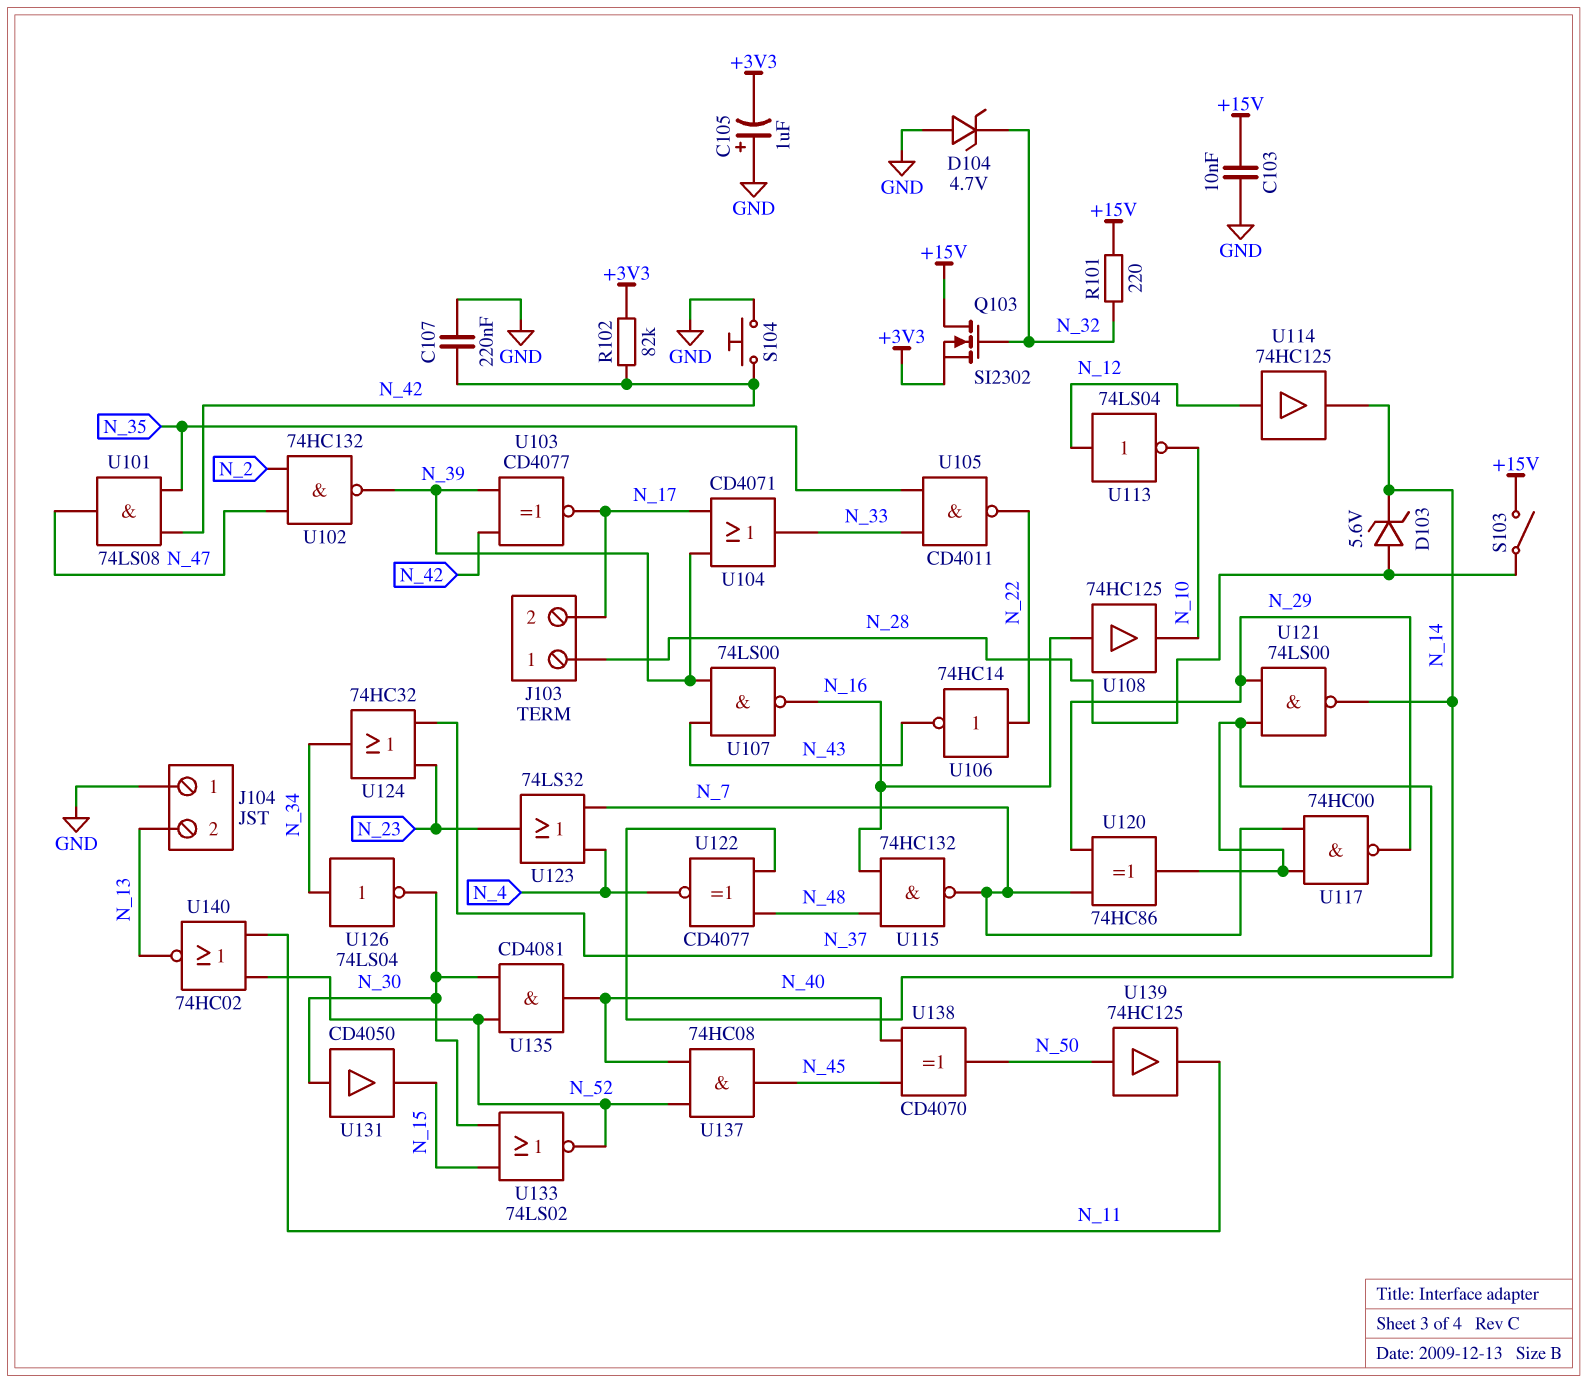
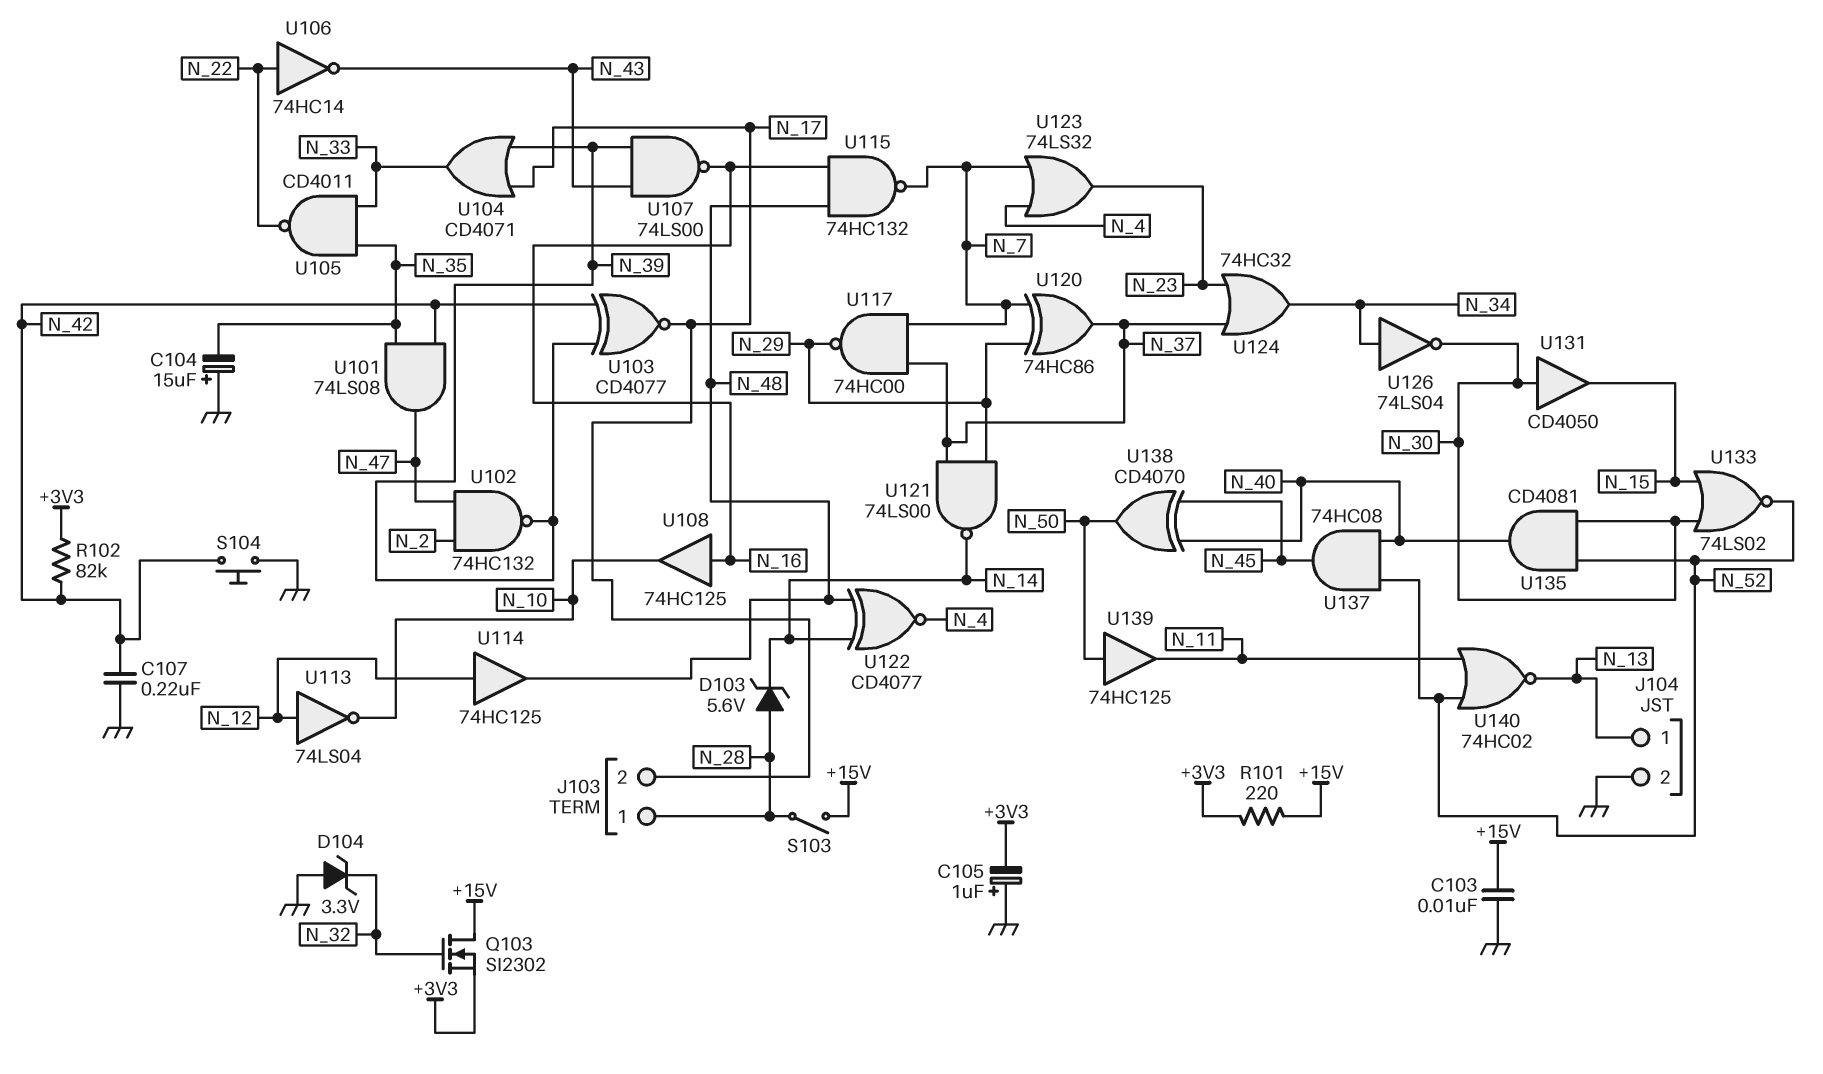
C104: none -> 15uF (plus GND, minus N_35)
D104: zener 4.7V (A GND, K N_32) -> zener 3.3V (A GND, K N_32)
J104 pin 1: GND -> N_13
J104 pin 2: N_13 -> GND
R101: 220 (+15V, N_32) -> 220 (+3V3, +15V)
U114: buffer 74HC125 (in N_12, out N_14) -> buffer 74HC125 (in N_12, out N_48)

